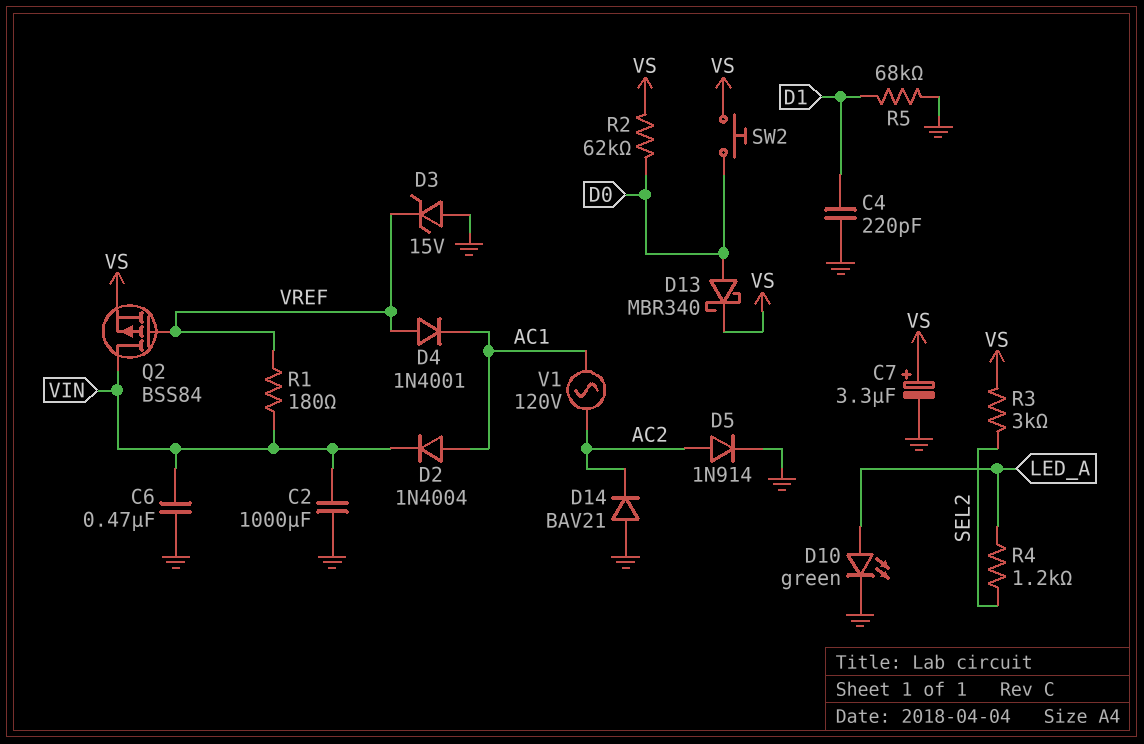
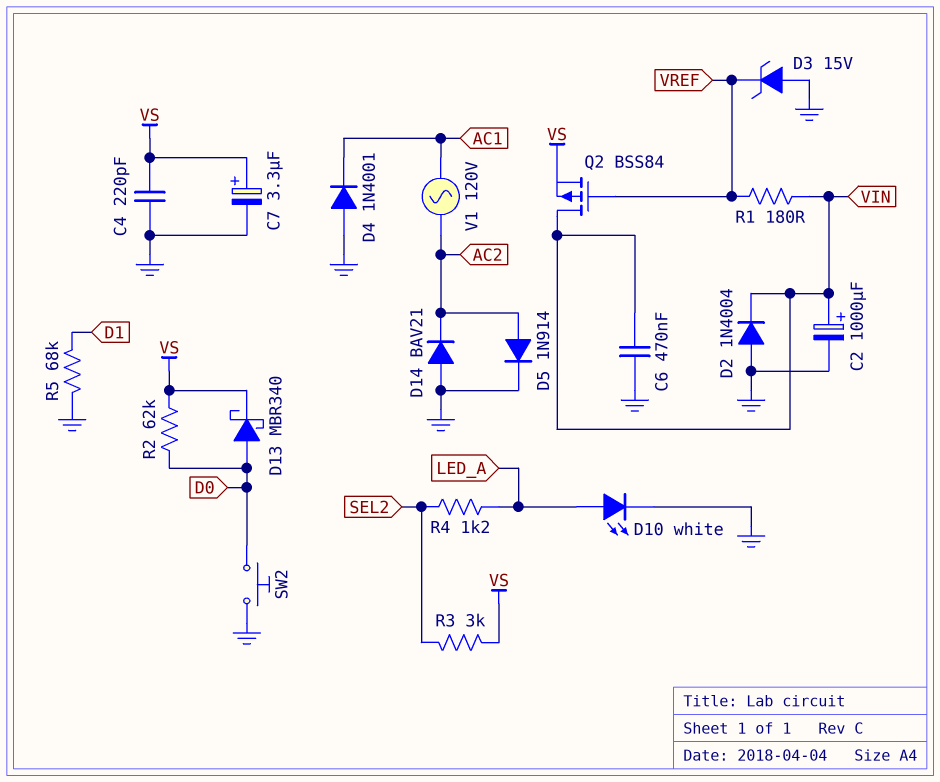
C2: 1000uF (GND, VIN) -> 1000uF (plus VIN, minus GND)
C4: 220pF (D1, GND) -> 220pF (GND, VS)
D2: diode 1N4004 (A AC1, K VIN) -> diode 1N4004 (A GND, K VIN)
D4: diode 1N4001 (A VREF, K AC1) -> diode 1N4001 (A GND, K AC1)
D10: LED green (A LED_A, K GND) -> LED white (A LED_A, K GND)
SW2: button (D0, VS) -> button (D0, GND)

